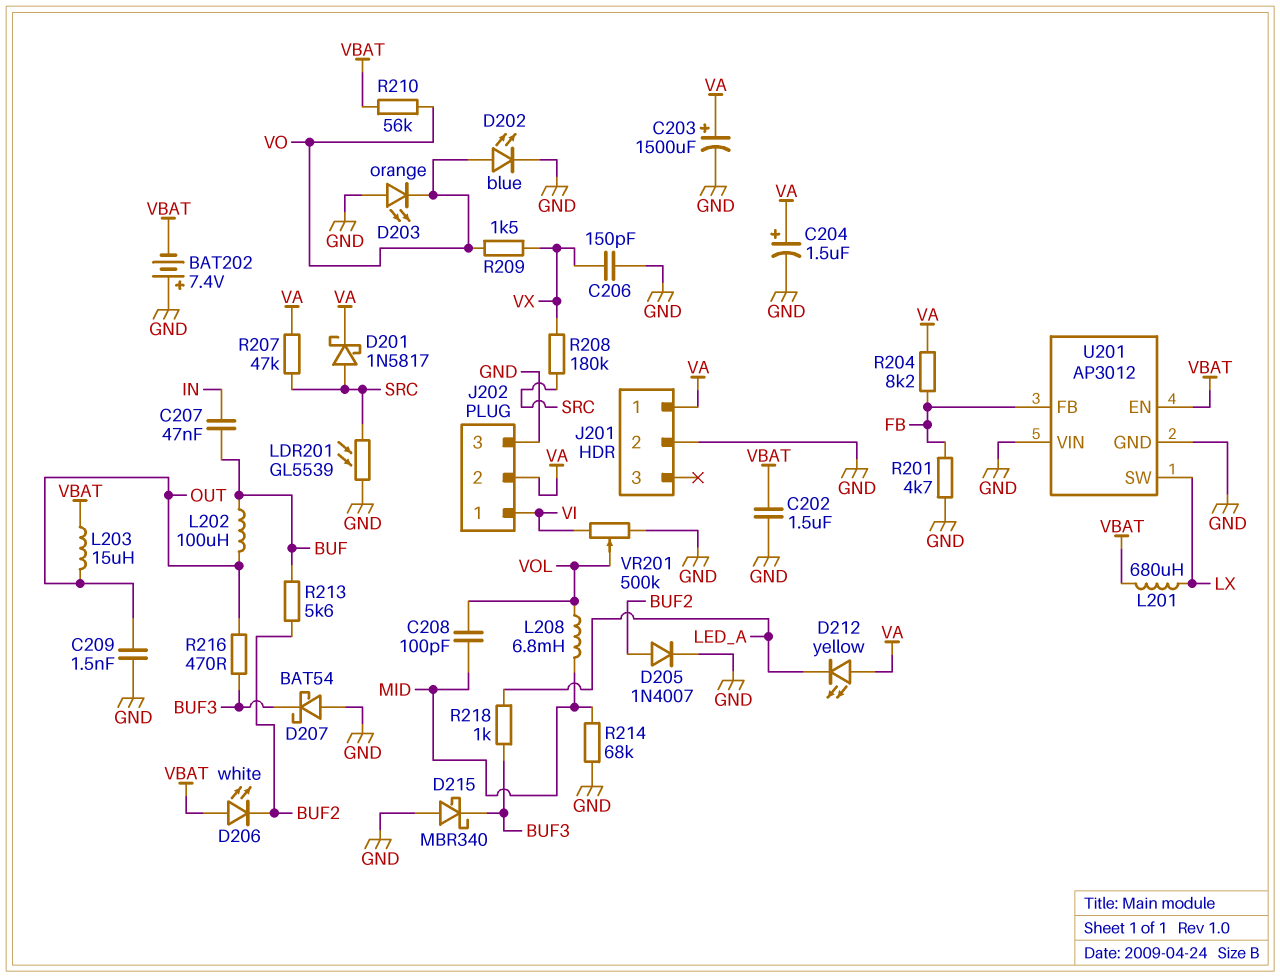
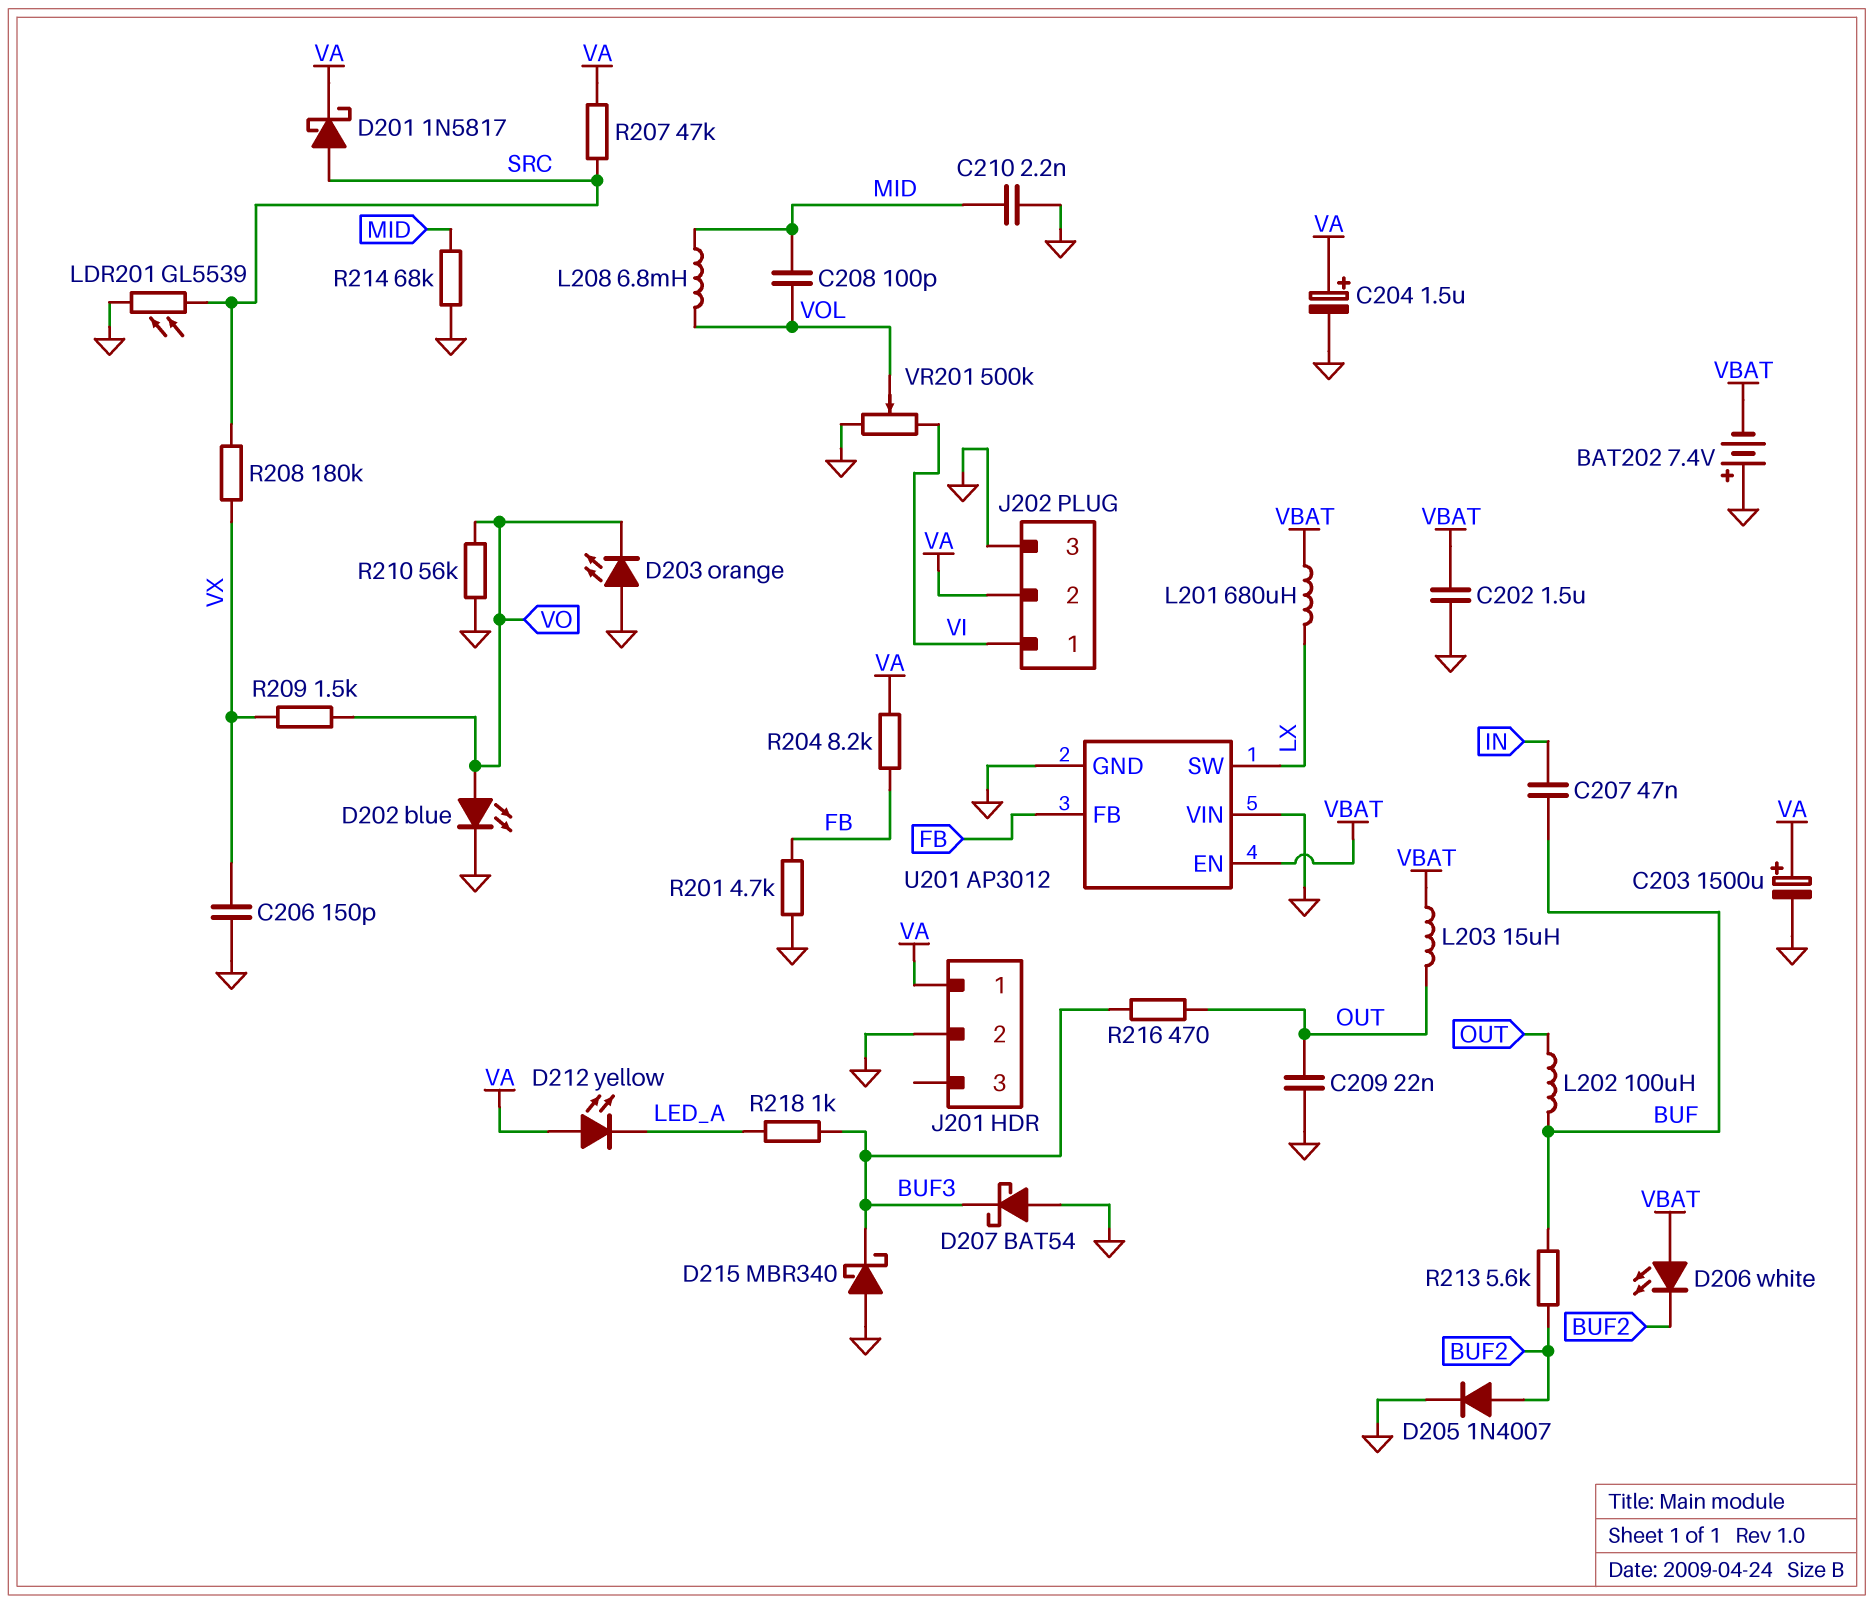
C209: 1.5nF (GND, OUT) -> 22nF (GND, OUT)
C210: none -> 2.2nF (GND, MID)
R210: 56k (VBAT, VO) -> 56k (GND, VO)

